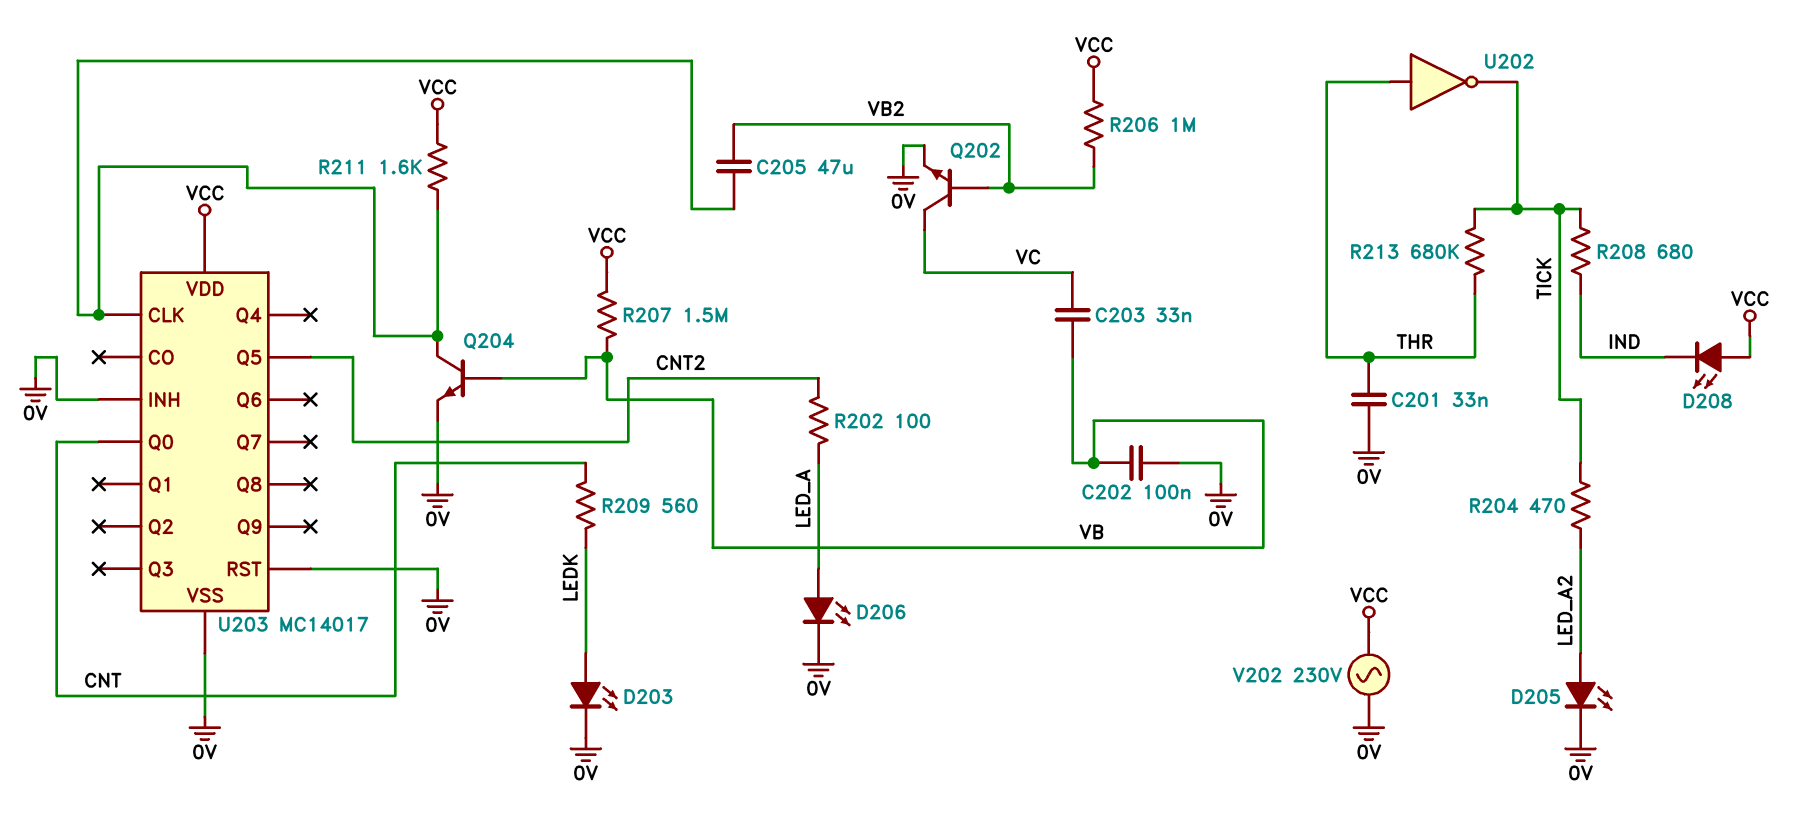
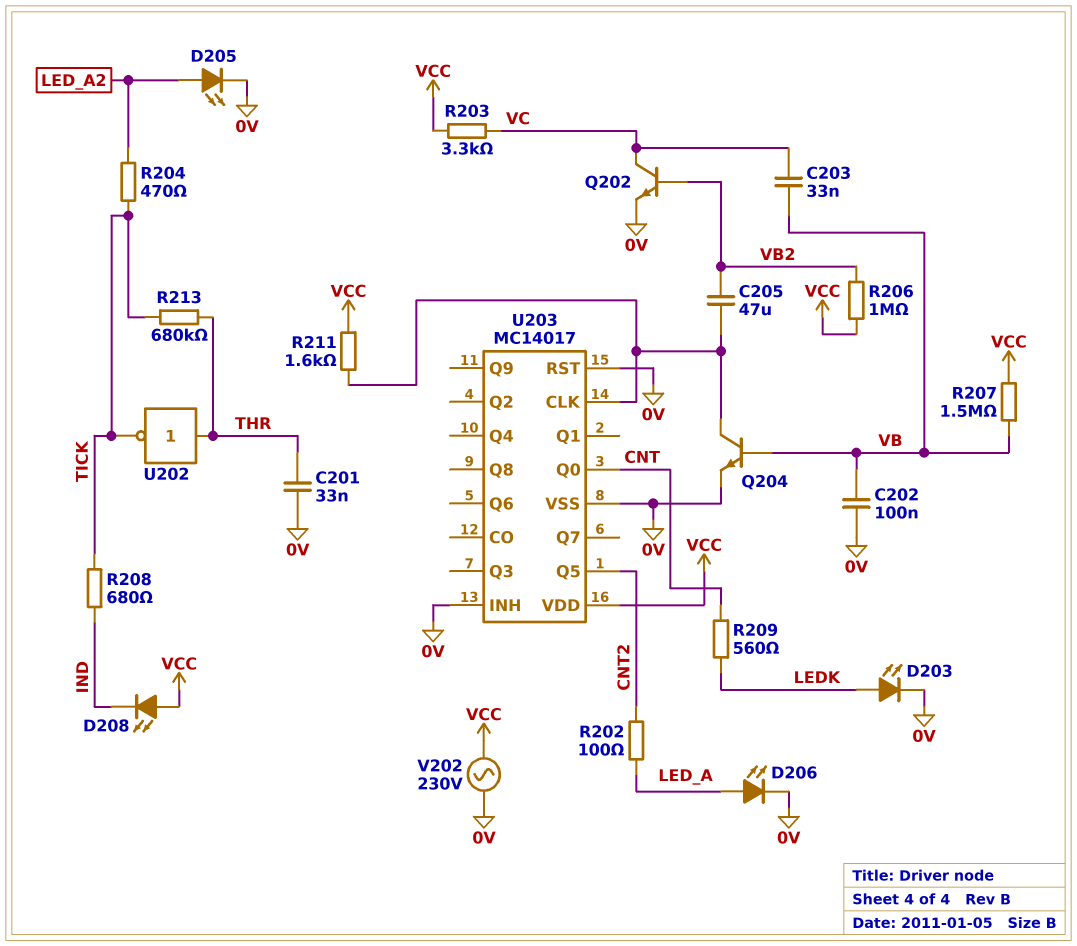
R203: none -> 3.3k (VC, VCC)

